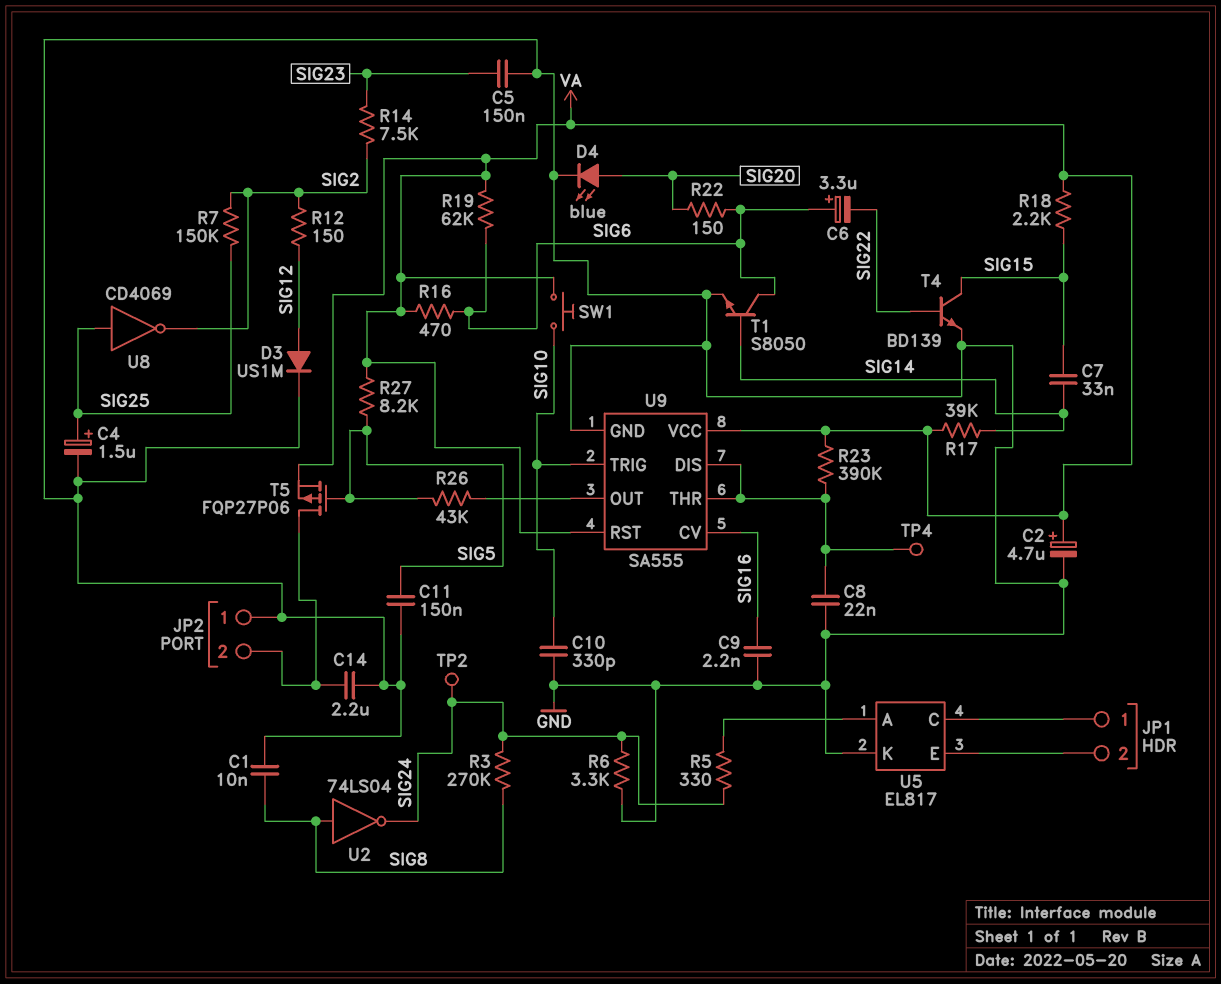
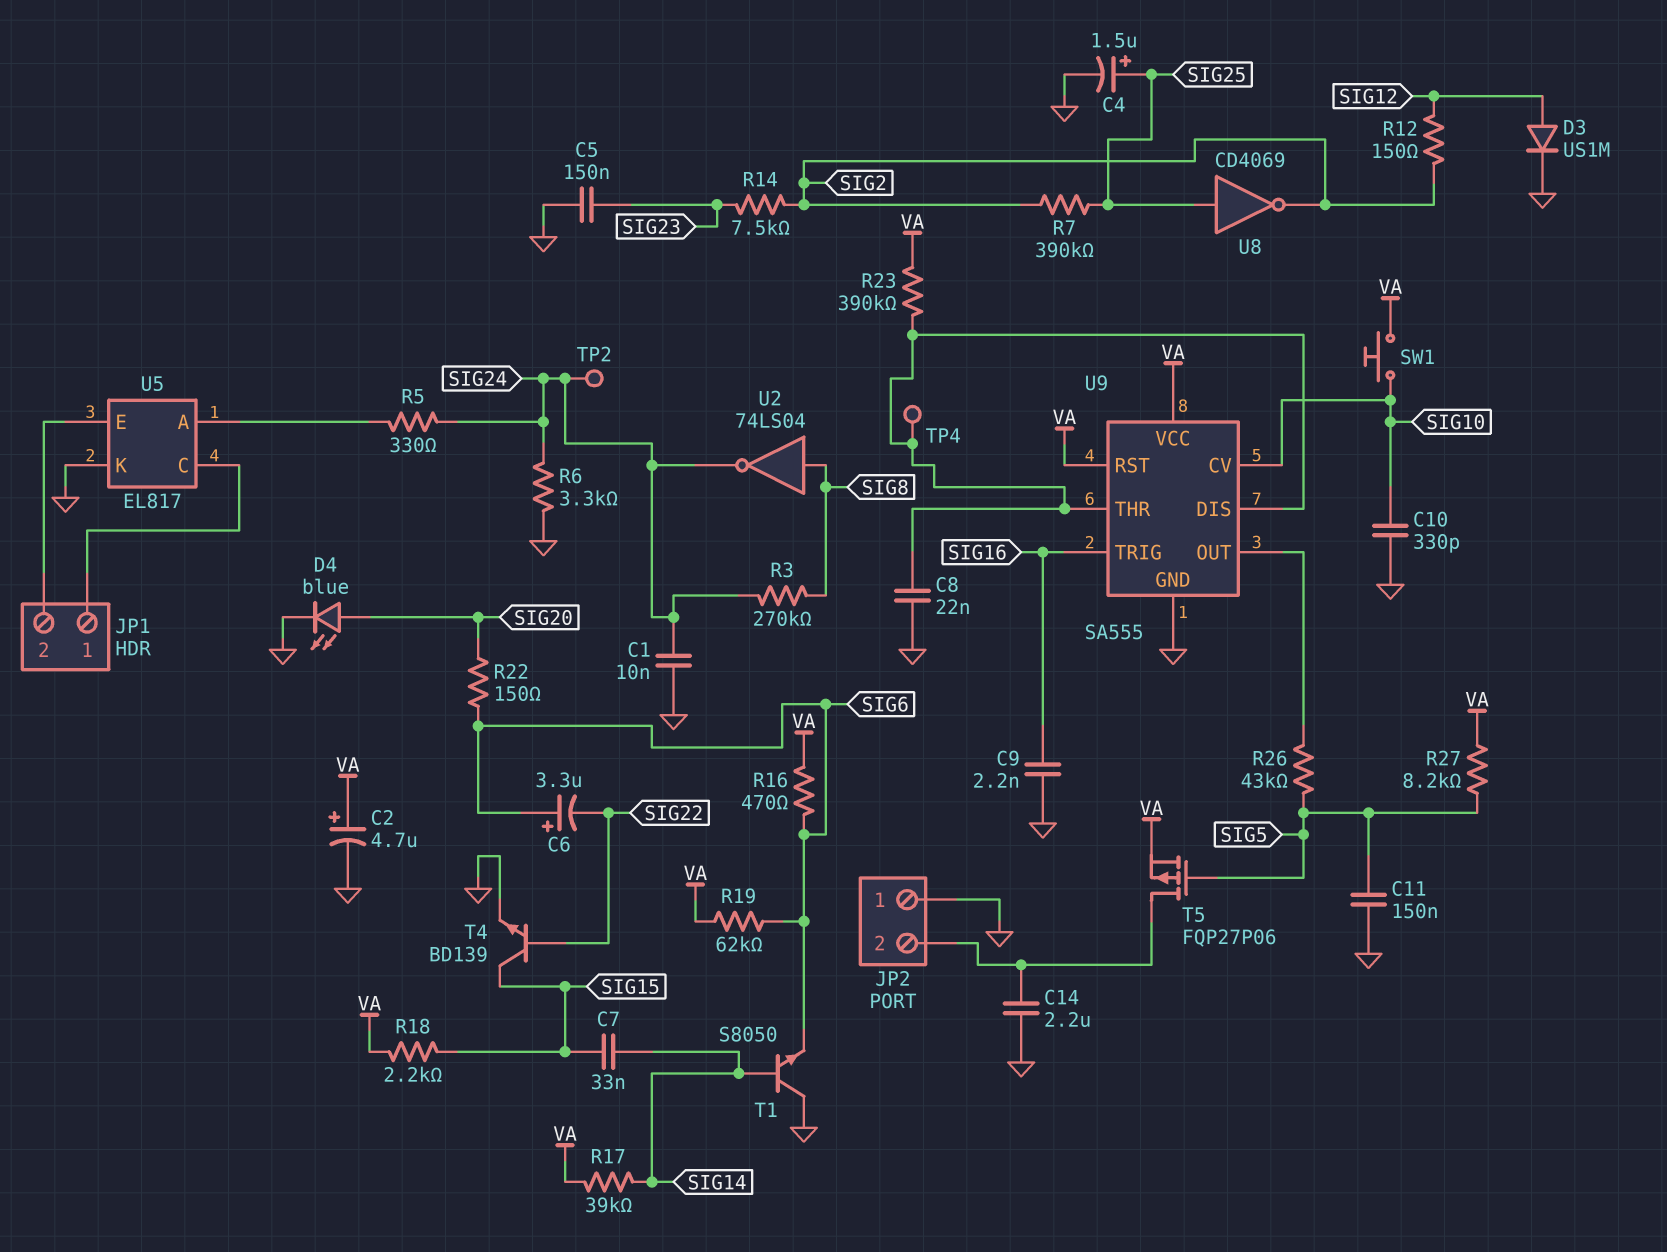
C1: 10nF (GND, SIG8) -> 10nF (GND, SIG24)
R7: 150k (SIG2, SIG25) -> 390k (SIG2, SIG25)
T1: NPN S8050 (B SIG14, C SIG6, E GND) -> NPN S8050 (B SIG14, C GND, E SIG6)
U9 pin CV: SIG16 -> SIG10
U9 pin TRIG: SIG10 -> SIG16

